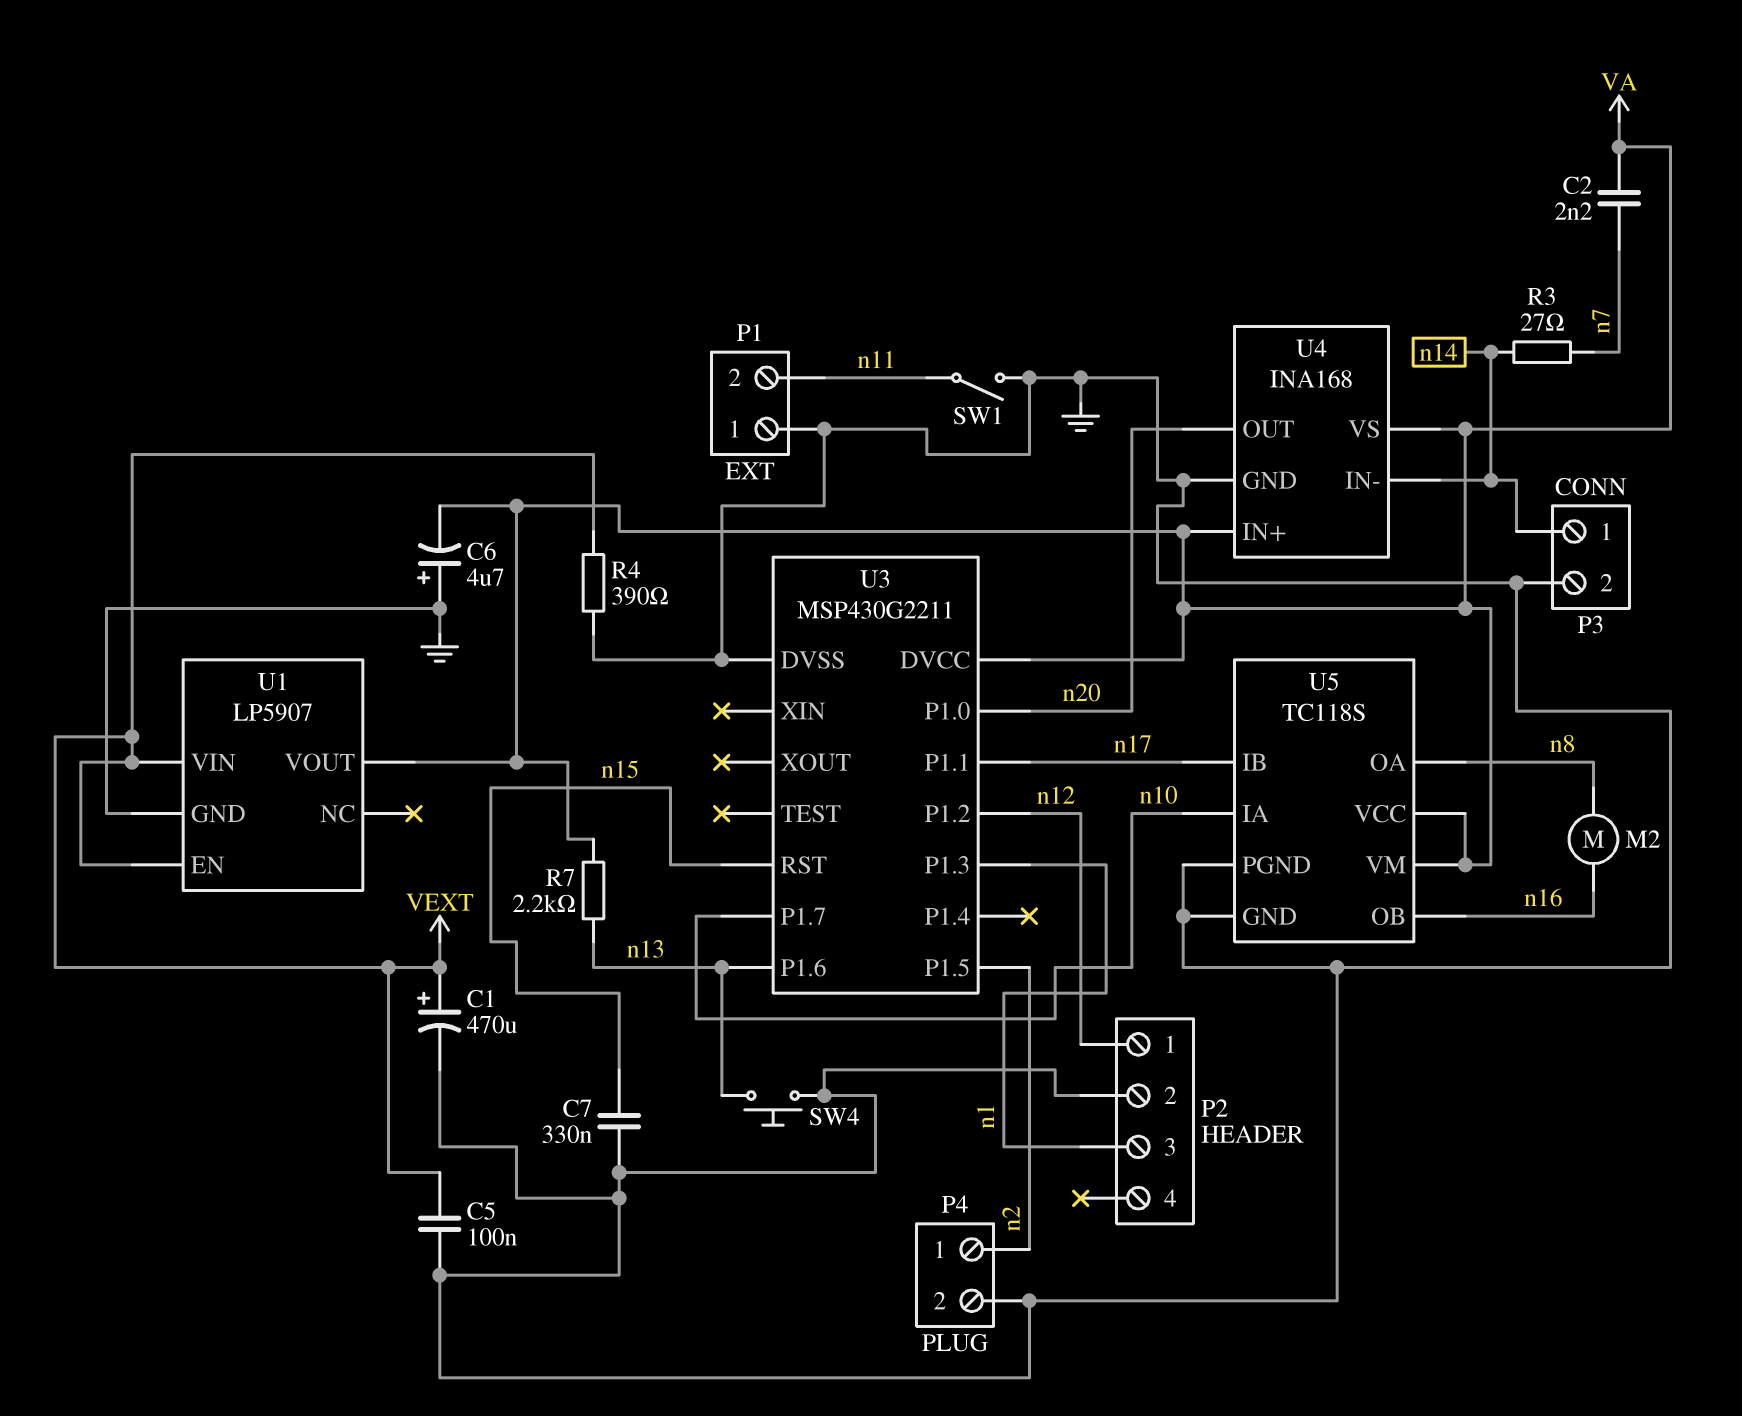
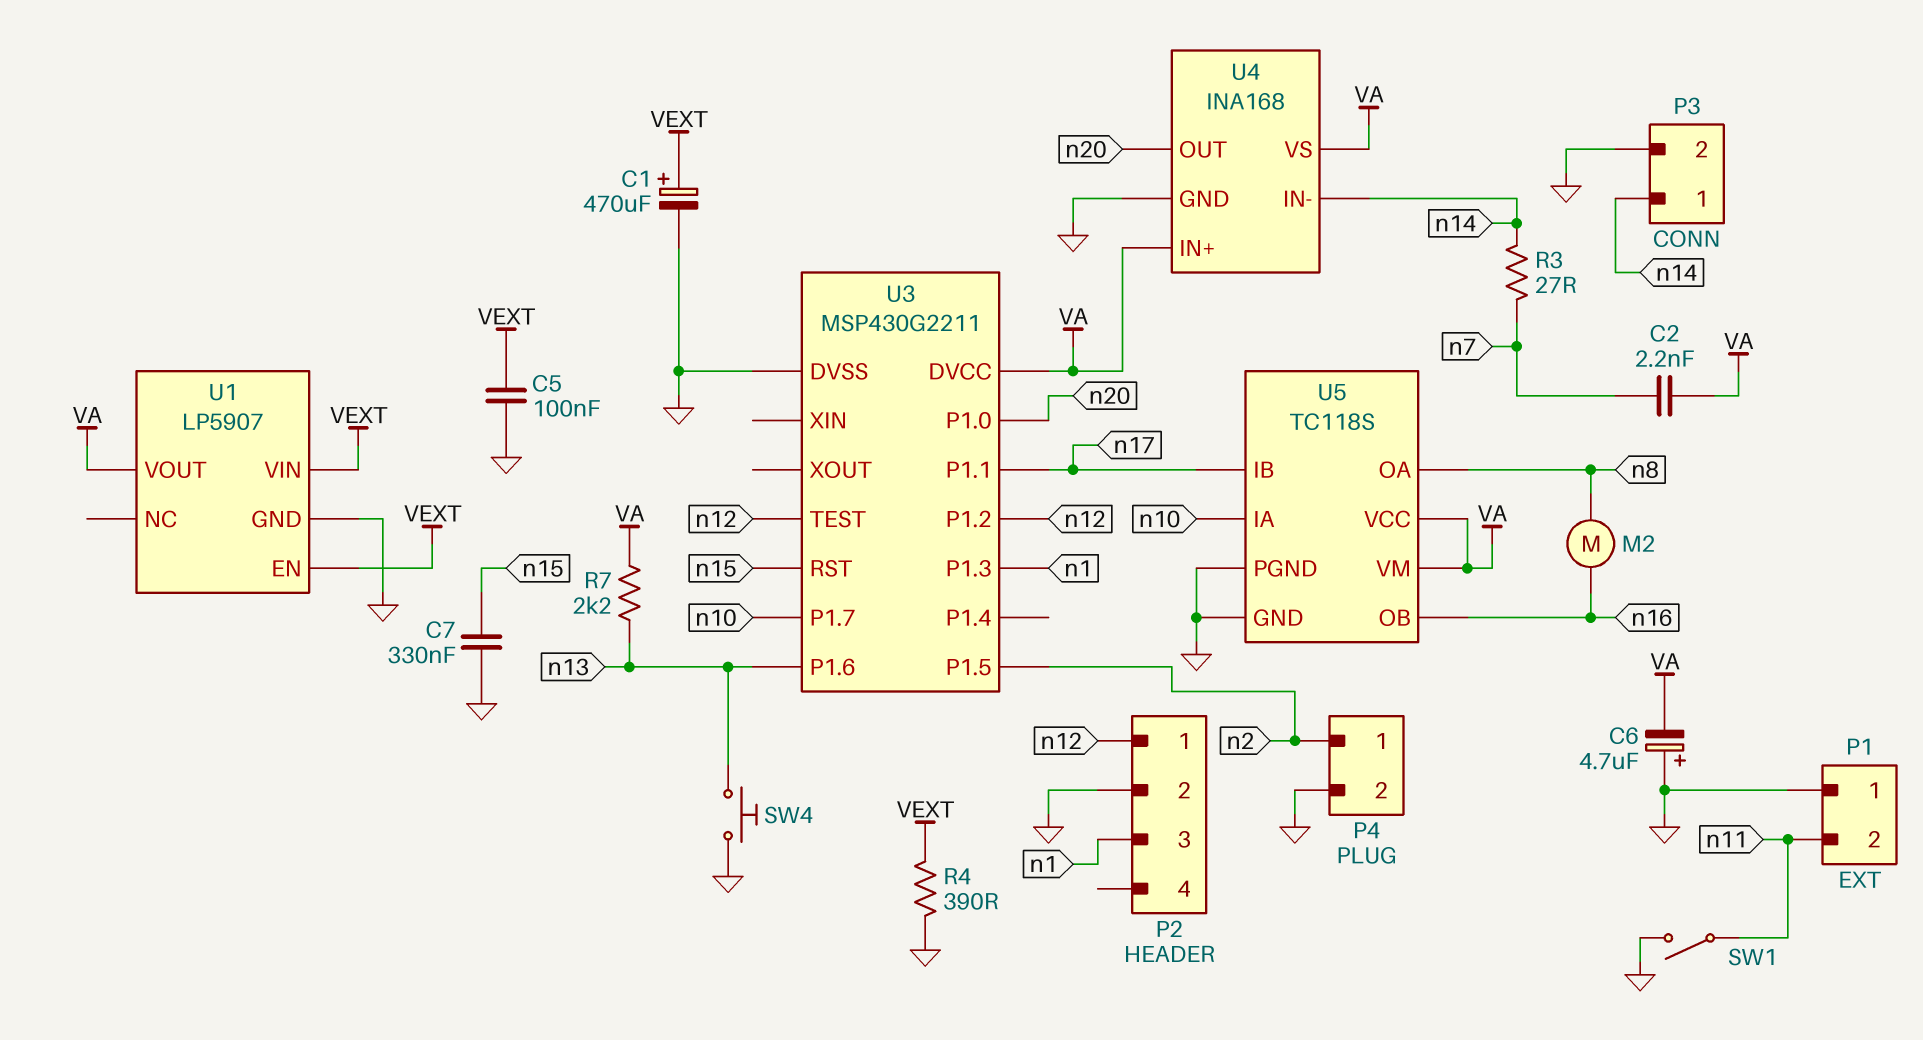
U3 pin TEST: none -> n12

